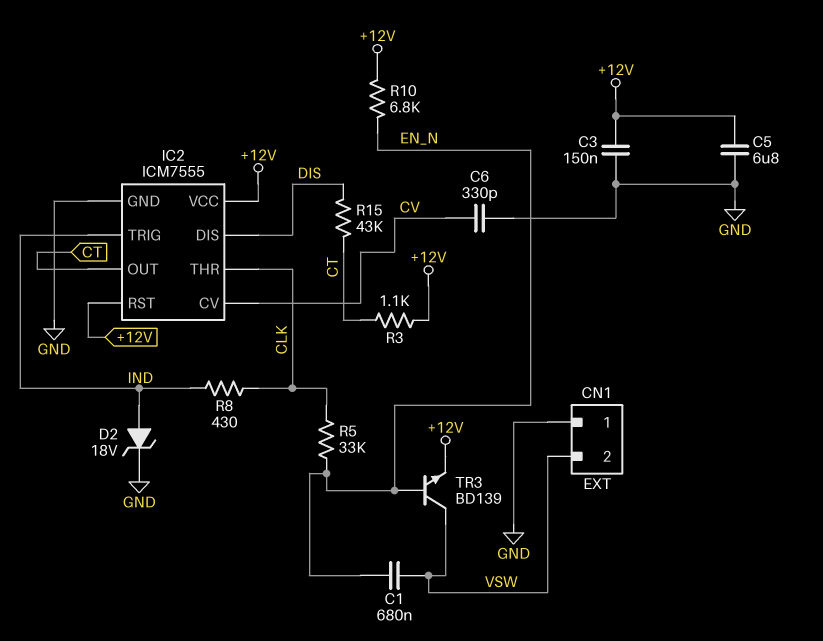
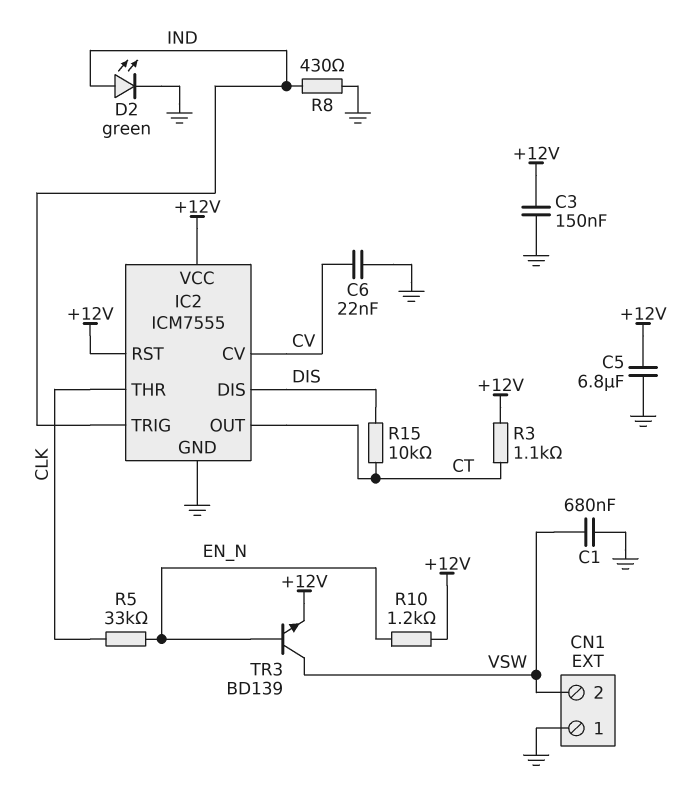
C1: 680nF (EN_N, VSW) -> 680nF (GND, VSW)
C6: 330pF (CV, GND) -> 22nF (CV, GND)
D2: zener 18V (A IND, K GND) -> LED green (A IND, K GND)
R8: 430 (CLK, IND) -> 430 (GND, IND)
R10: 6.8k (+12V, EN_N) -> 1.2k (+12V, EN_N)
R15: 43k (CT, DIS) -> 10k (CT, DIS)

